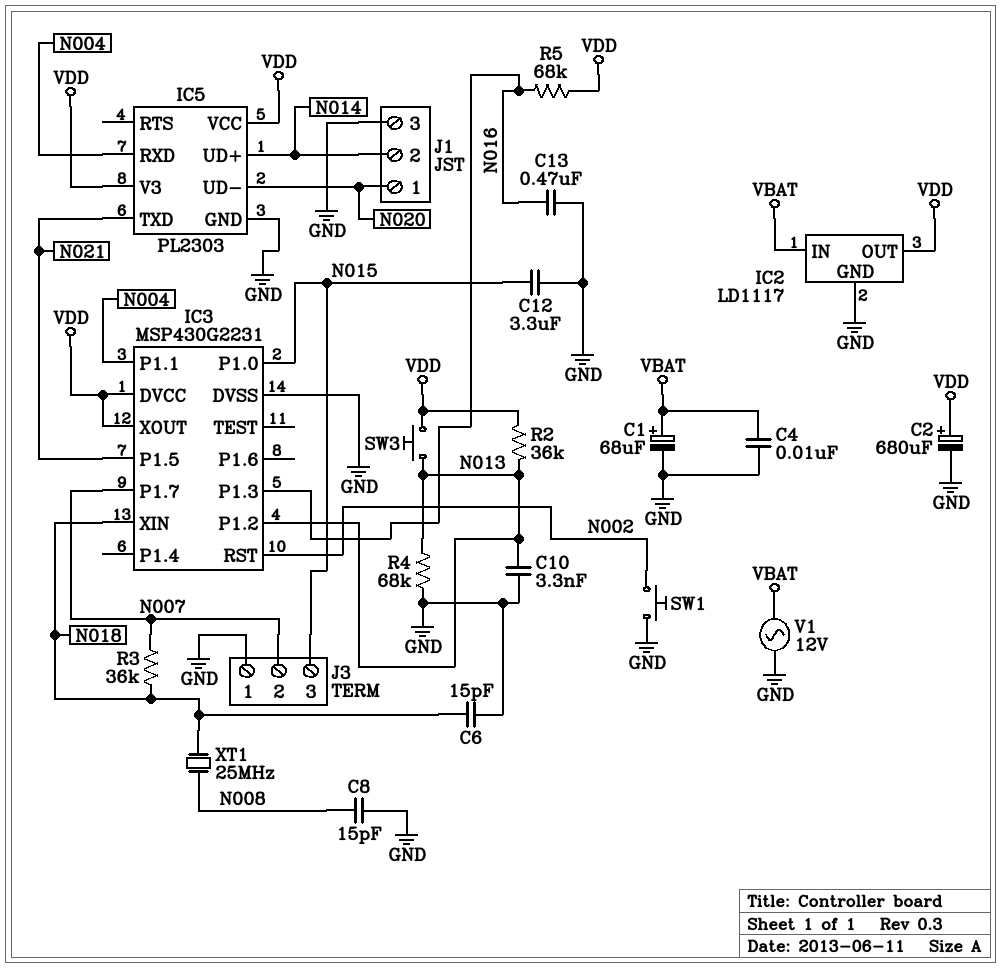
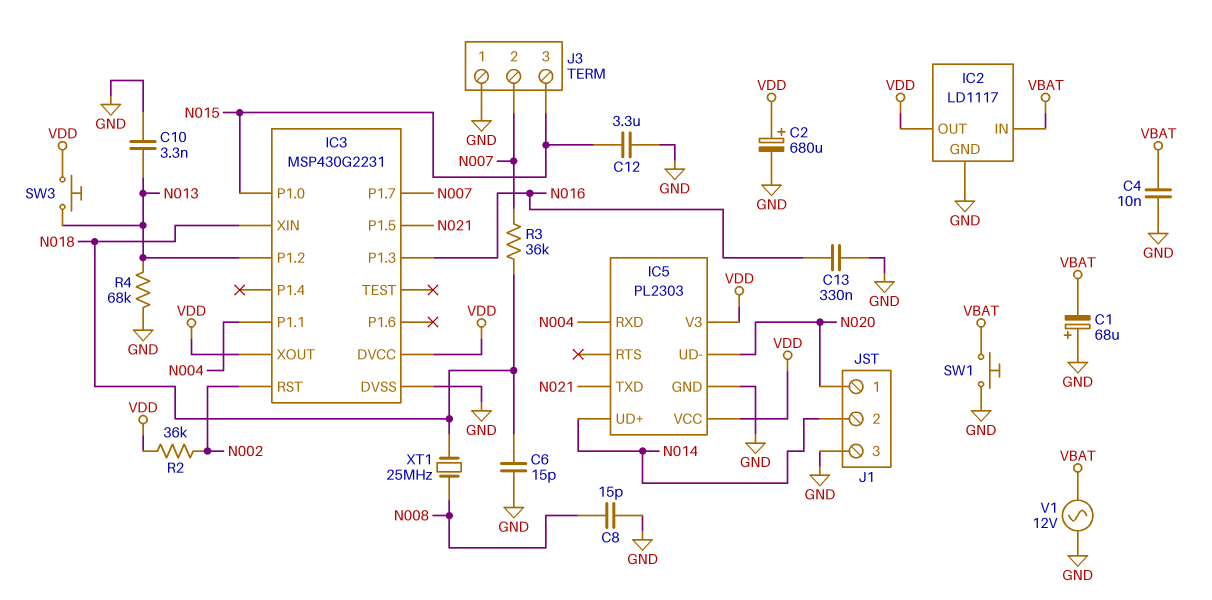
C1: 68uF (plus VBAT, minus GND) -> 68uF (plus GND, minus VBAT)
C13: 470nF (GND, N016) -> 330nF (GND, N016)
R2: 36k (N013, VDD) -> 36k (N002, VDD)
R5: 68k (N016, VDD) -> none
SW1: button (GND, N002) -> button (GND, VBAT)

